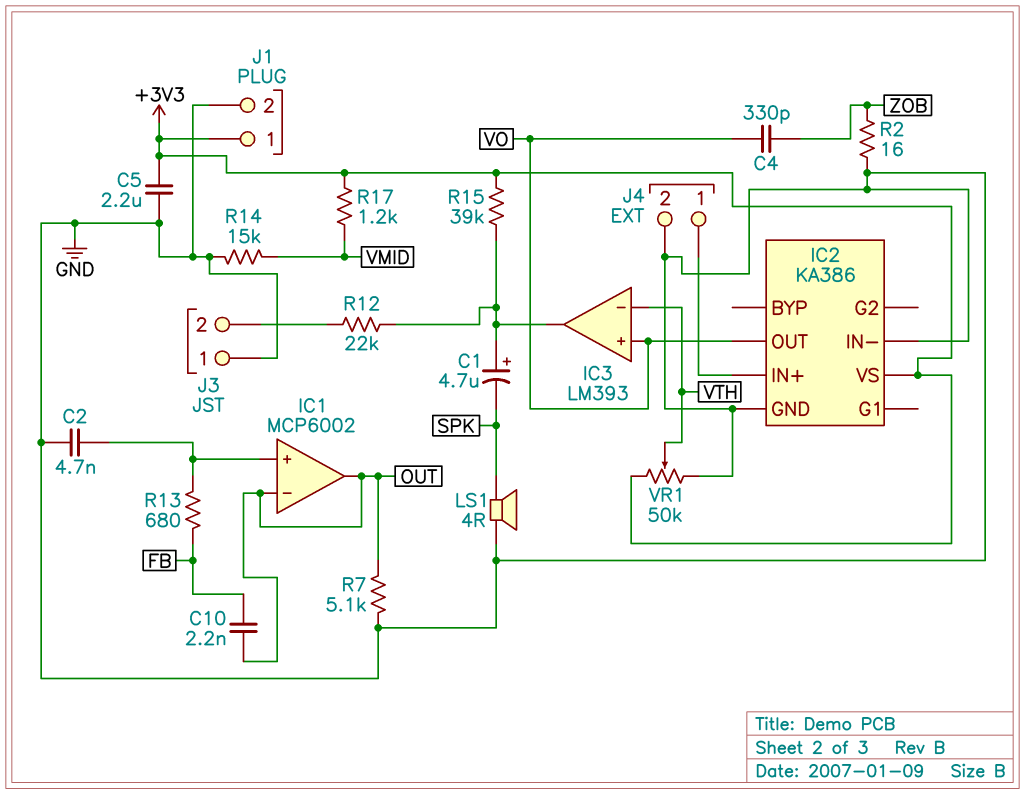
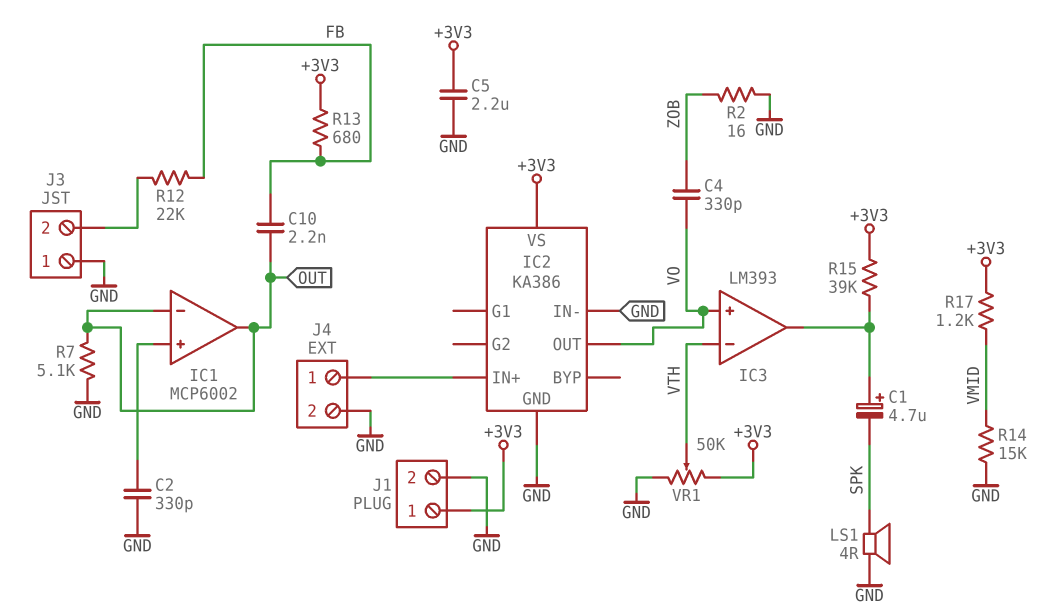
C2: 4.7nF (GND, IC1/in+) -> 330pF (GND, IC1/in+)
R12: 22k (IC3/out, J3/2) -> 22k (FB, J3/2)
R13: 680 (FB, IC1/in+) -> 680 (+3V3, FB)

